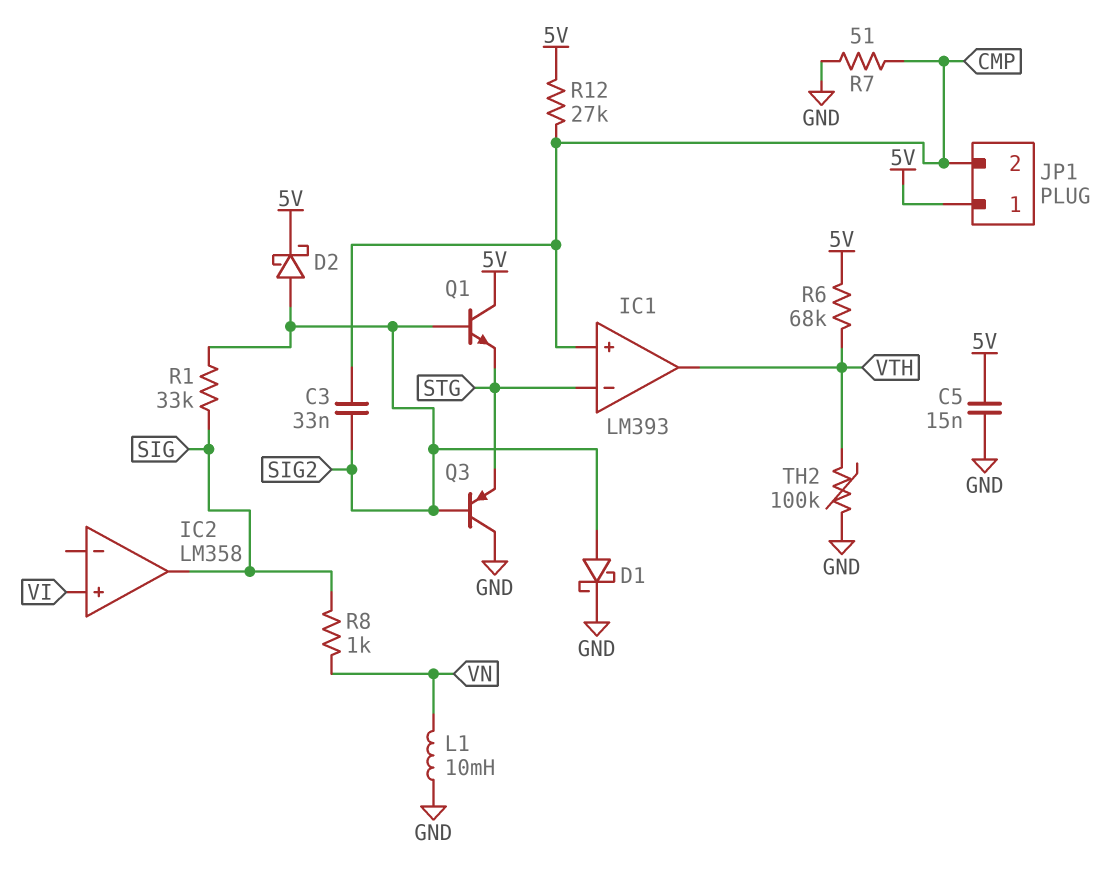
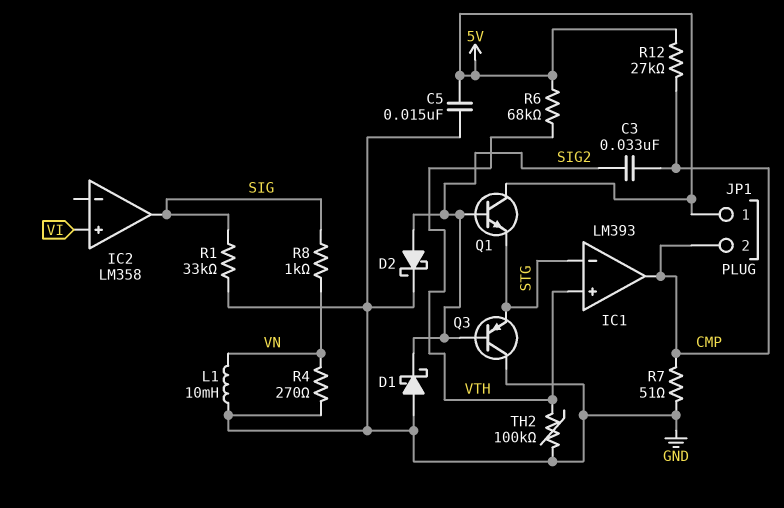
D1: schottky (A SIG2, K GND) -> schottky (A GND, K SIG2)
D2: schottky (A SIG2, K 5V) -> schottky (A SIG2, K GND)
IC1 pin in+: CMP -> VTH
IC1 pin out: VTH -> CMP
R1: 33k (SIG, SIG2) -> 33k (GND, SIG)
R4: none -> 270 (GND, VN)

